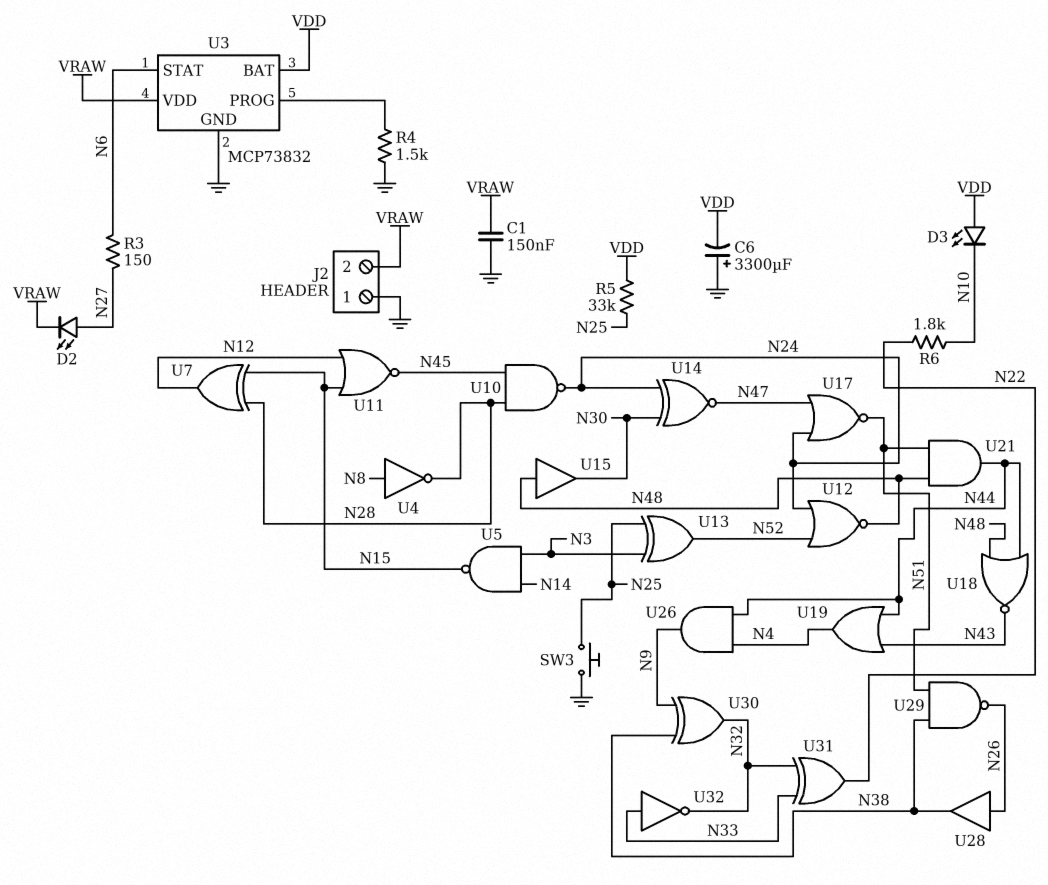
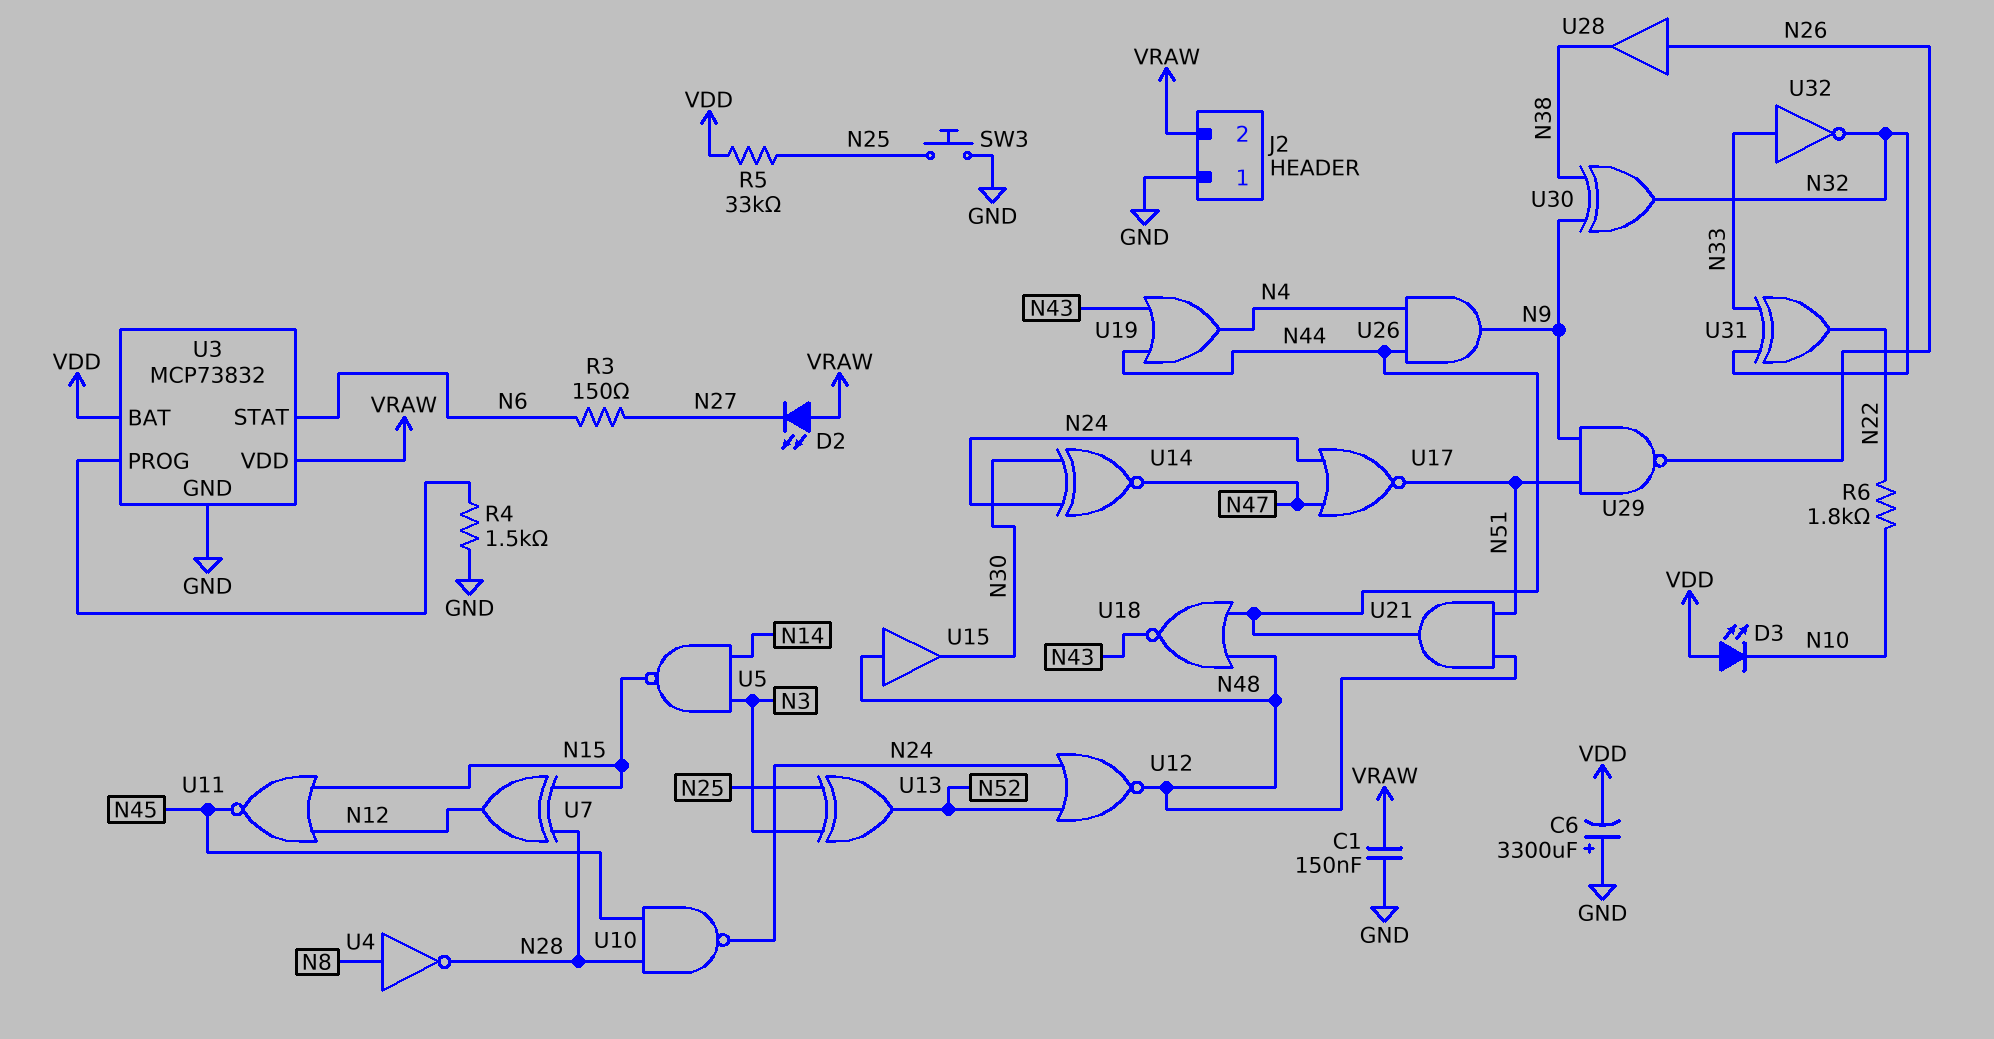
D2: LED (A N27, K VRAW) -> LED (A VRAW, K N27)
U29: NAND (in N38, in N51, out N26) -> NAND (in N9, in N51, out N26)

